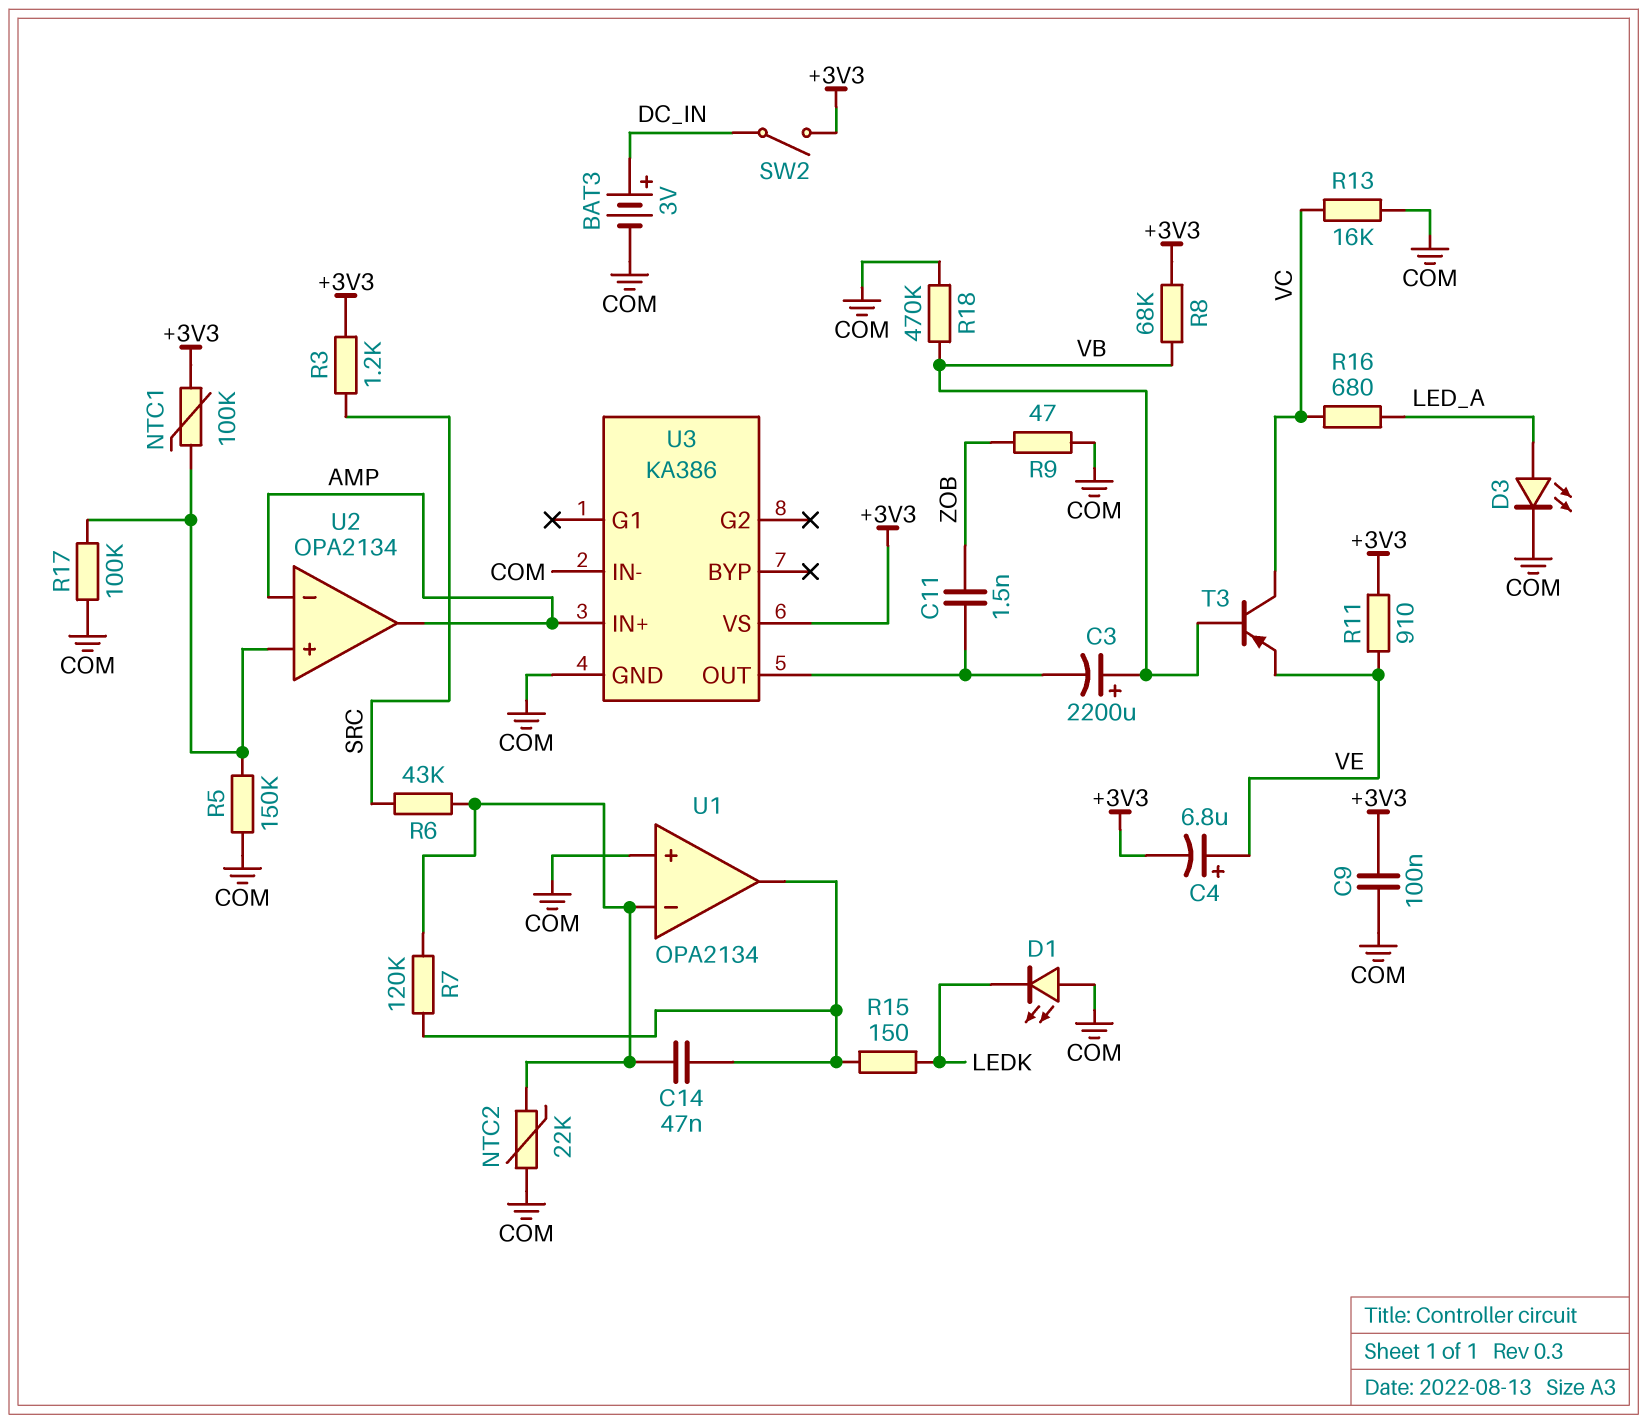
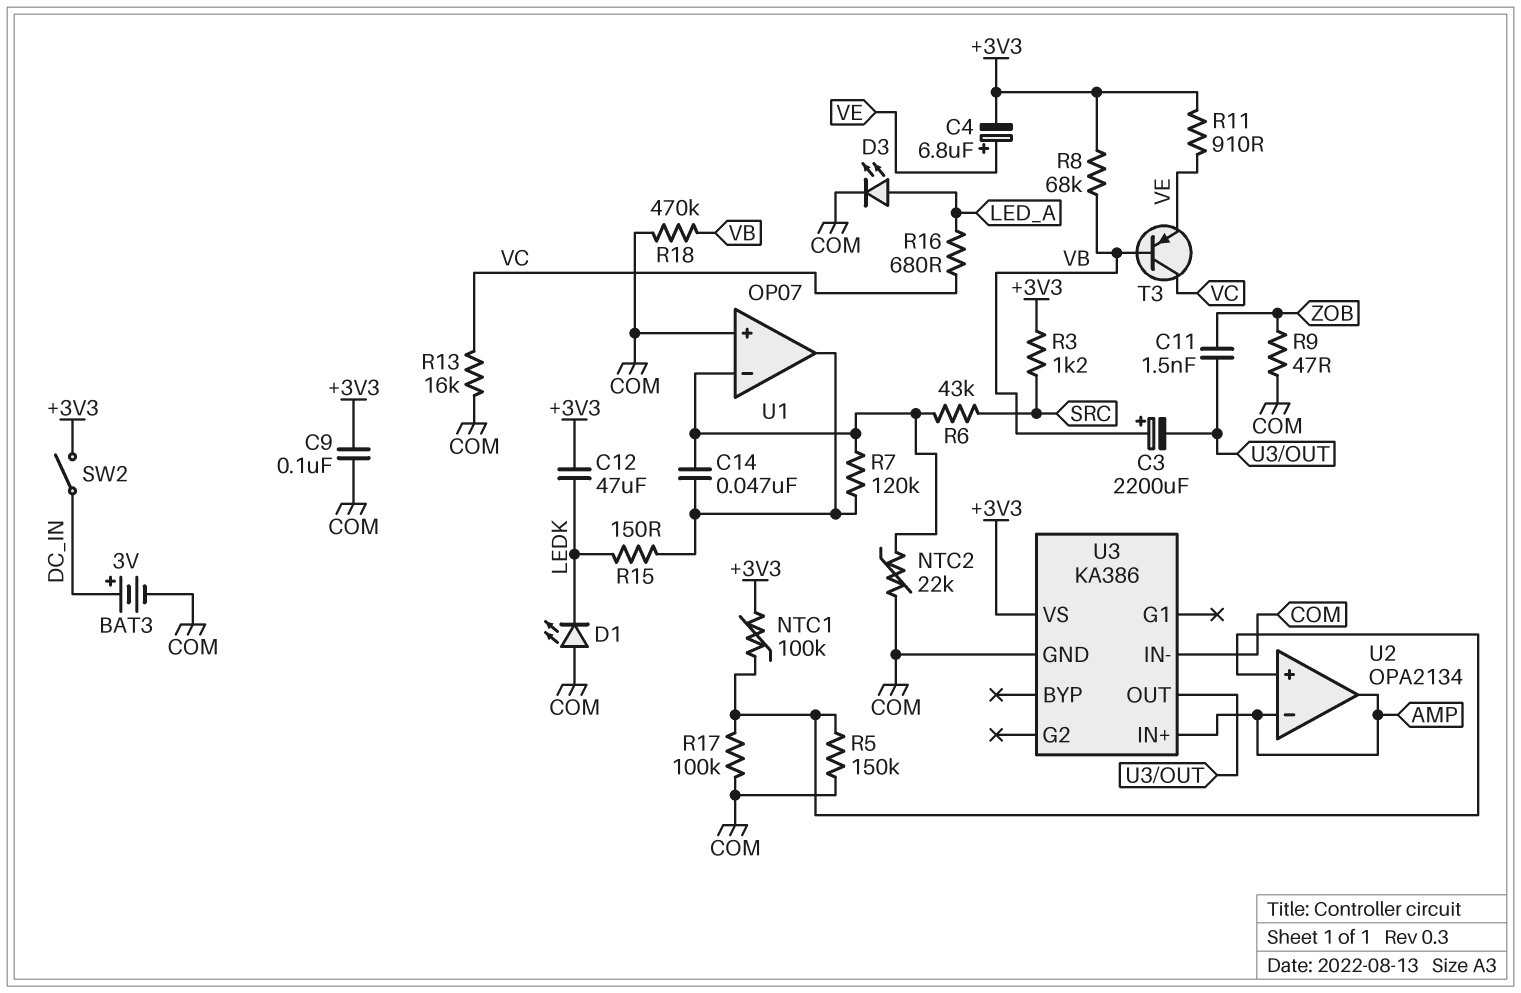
C12: none -> 47uF (+3V3, LEDK)
U1: OPA2134 -> OP07

